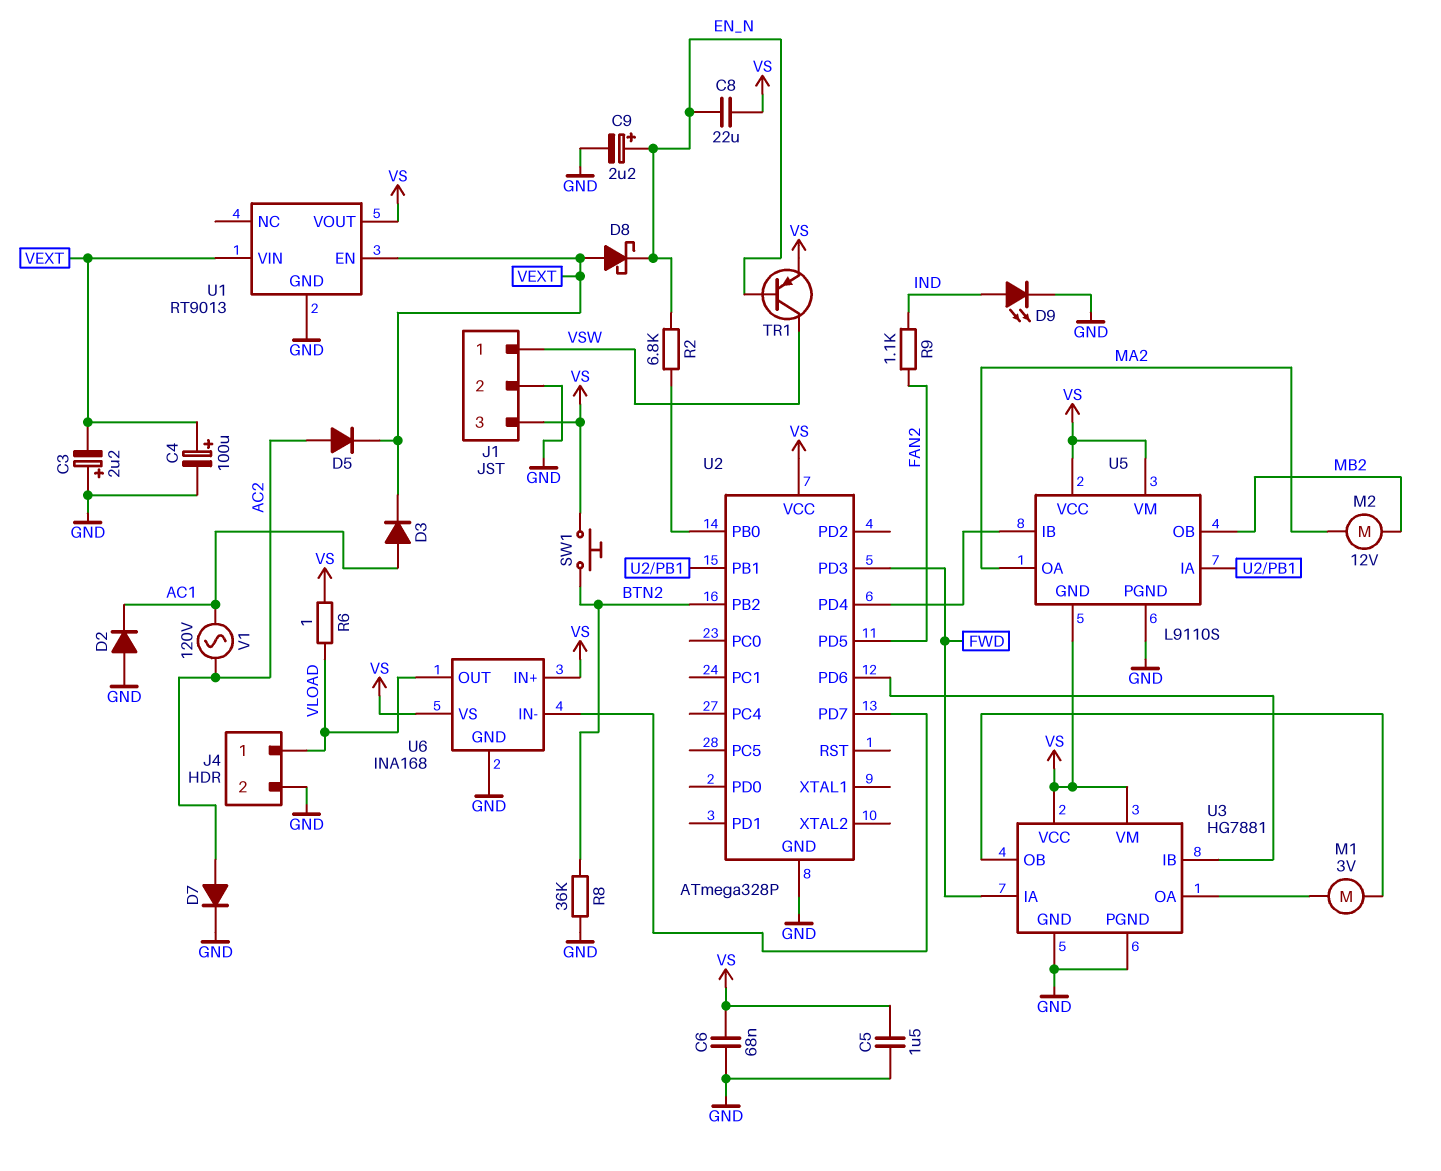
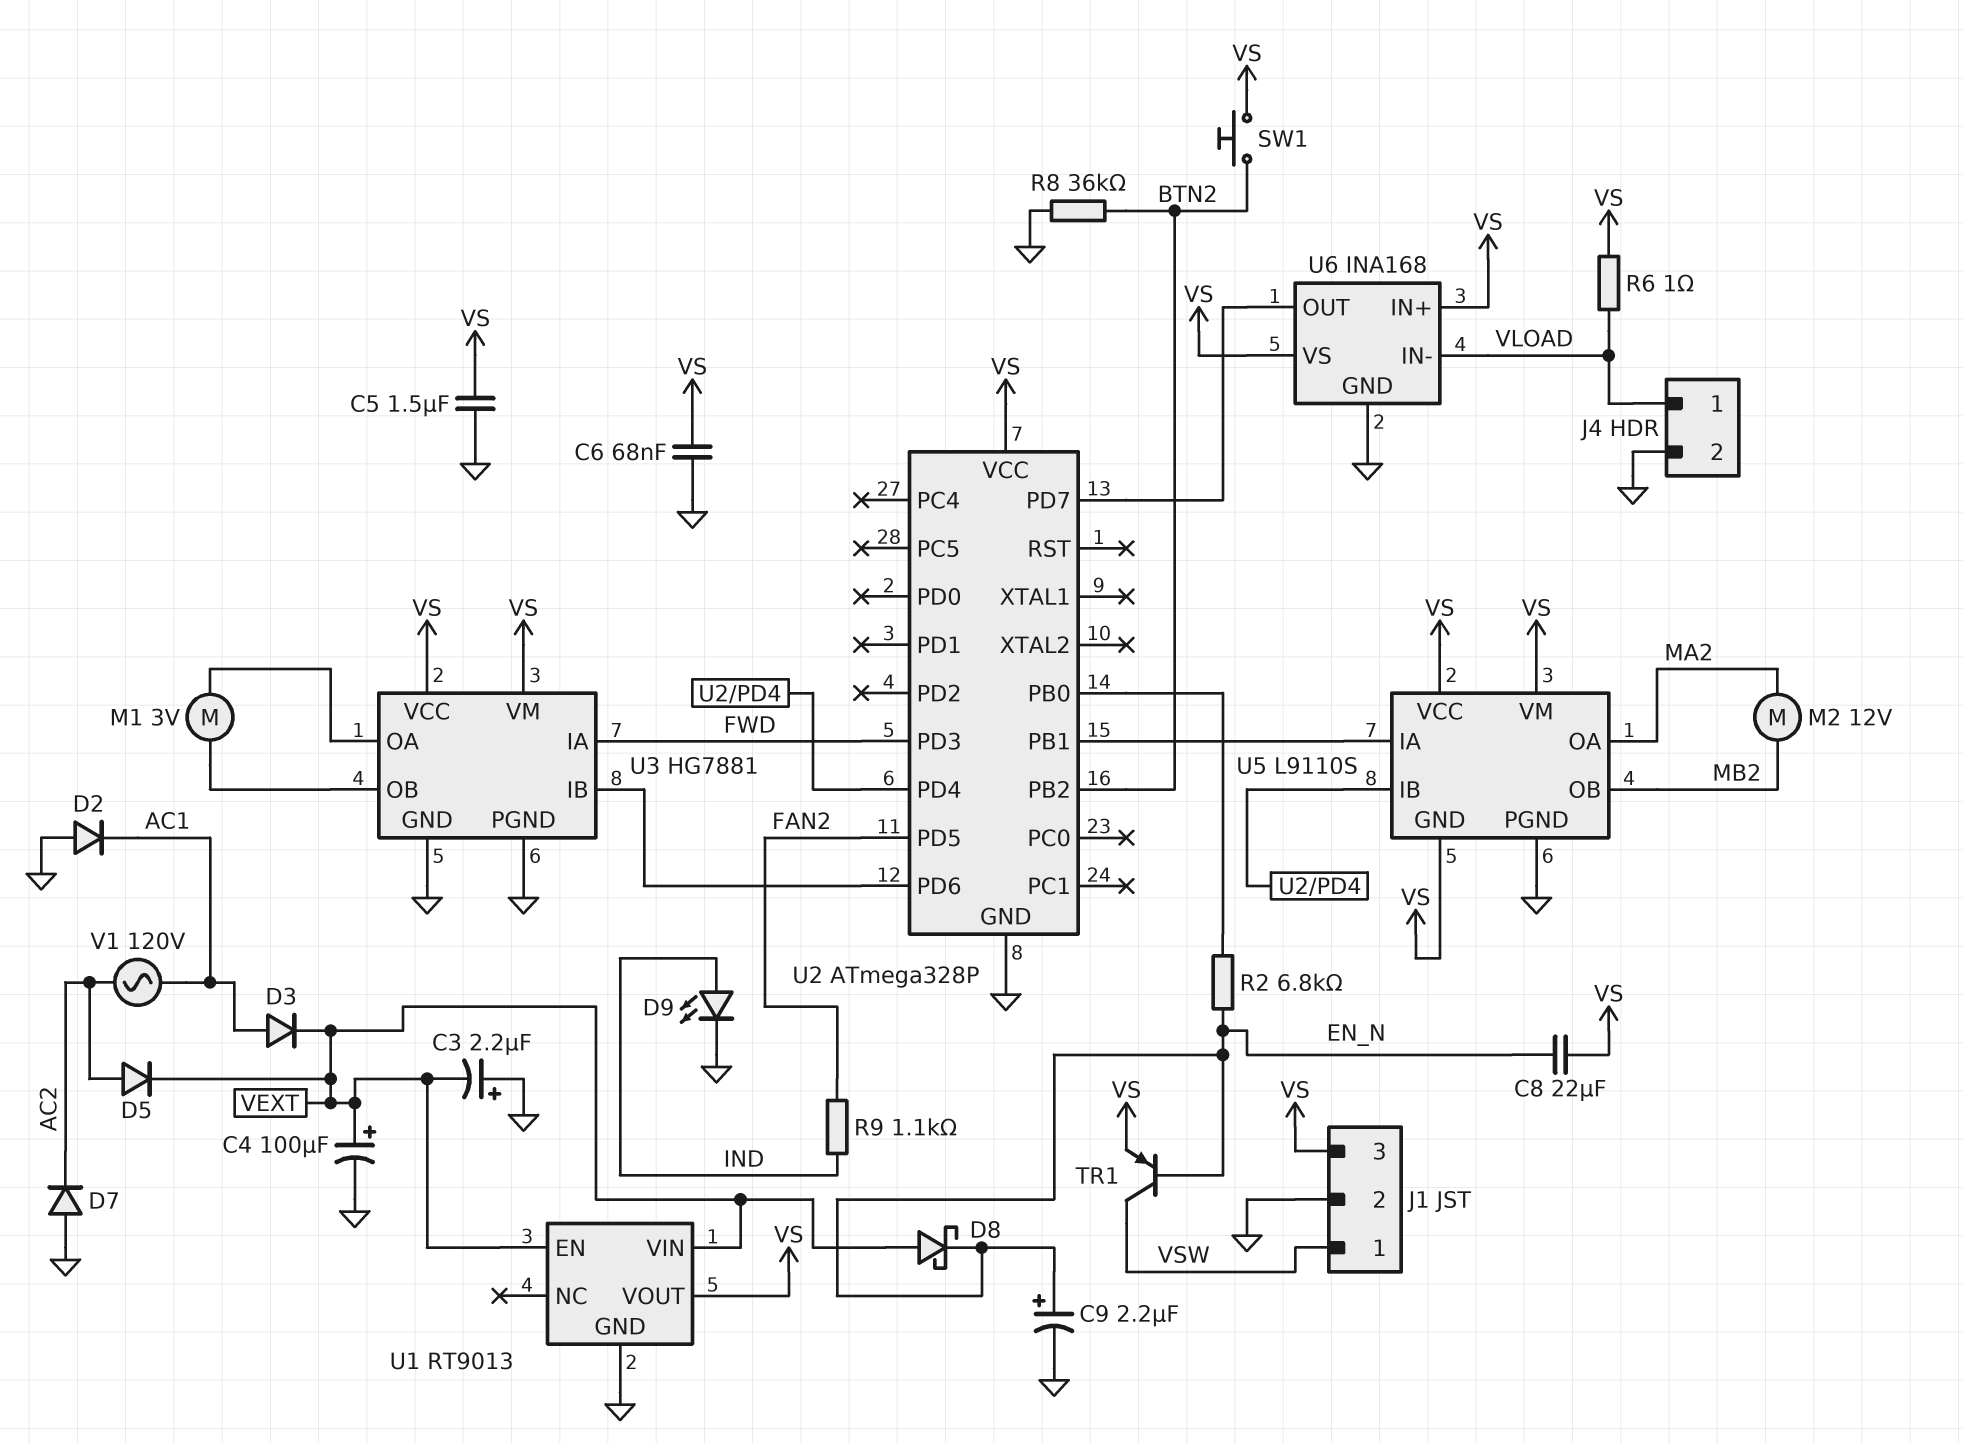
D7: diode (A AC2, K GND) -> diode (A GND, K AC2)
U6 pin IN-: U2/PD7 -> VLOAD
U6 pin OUT: VLOAD -> U2/PD7

